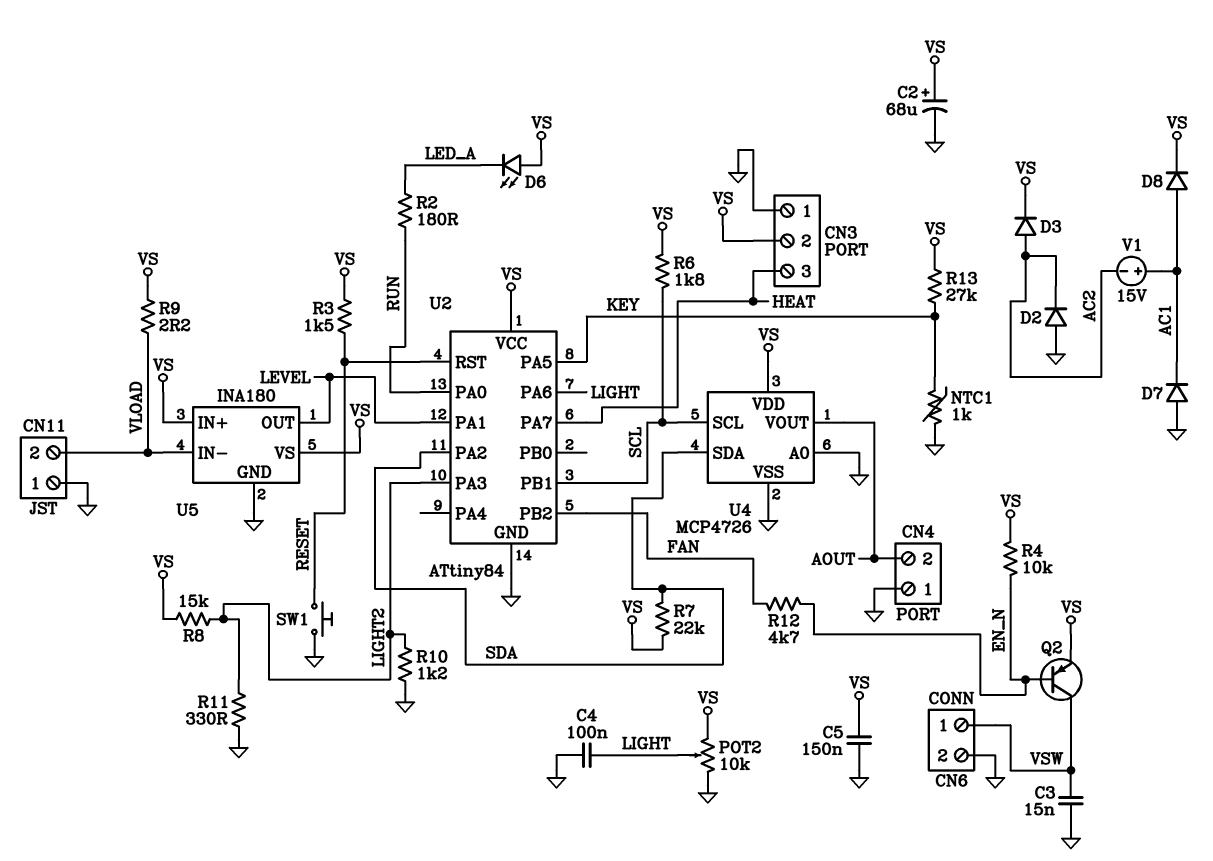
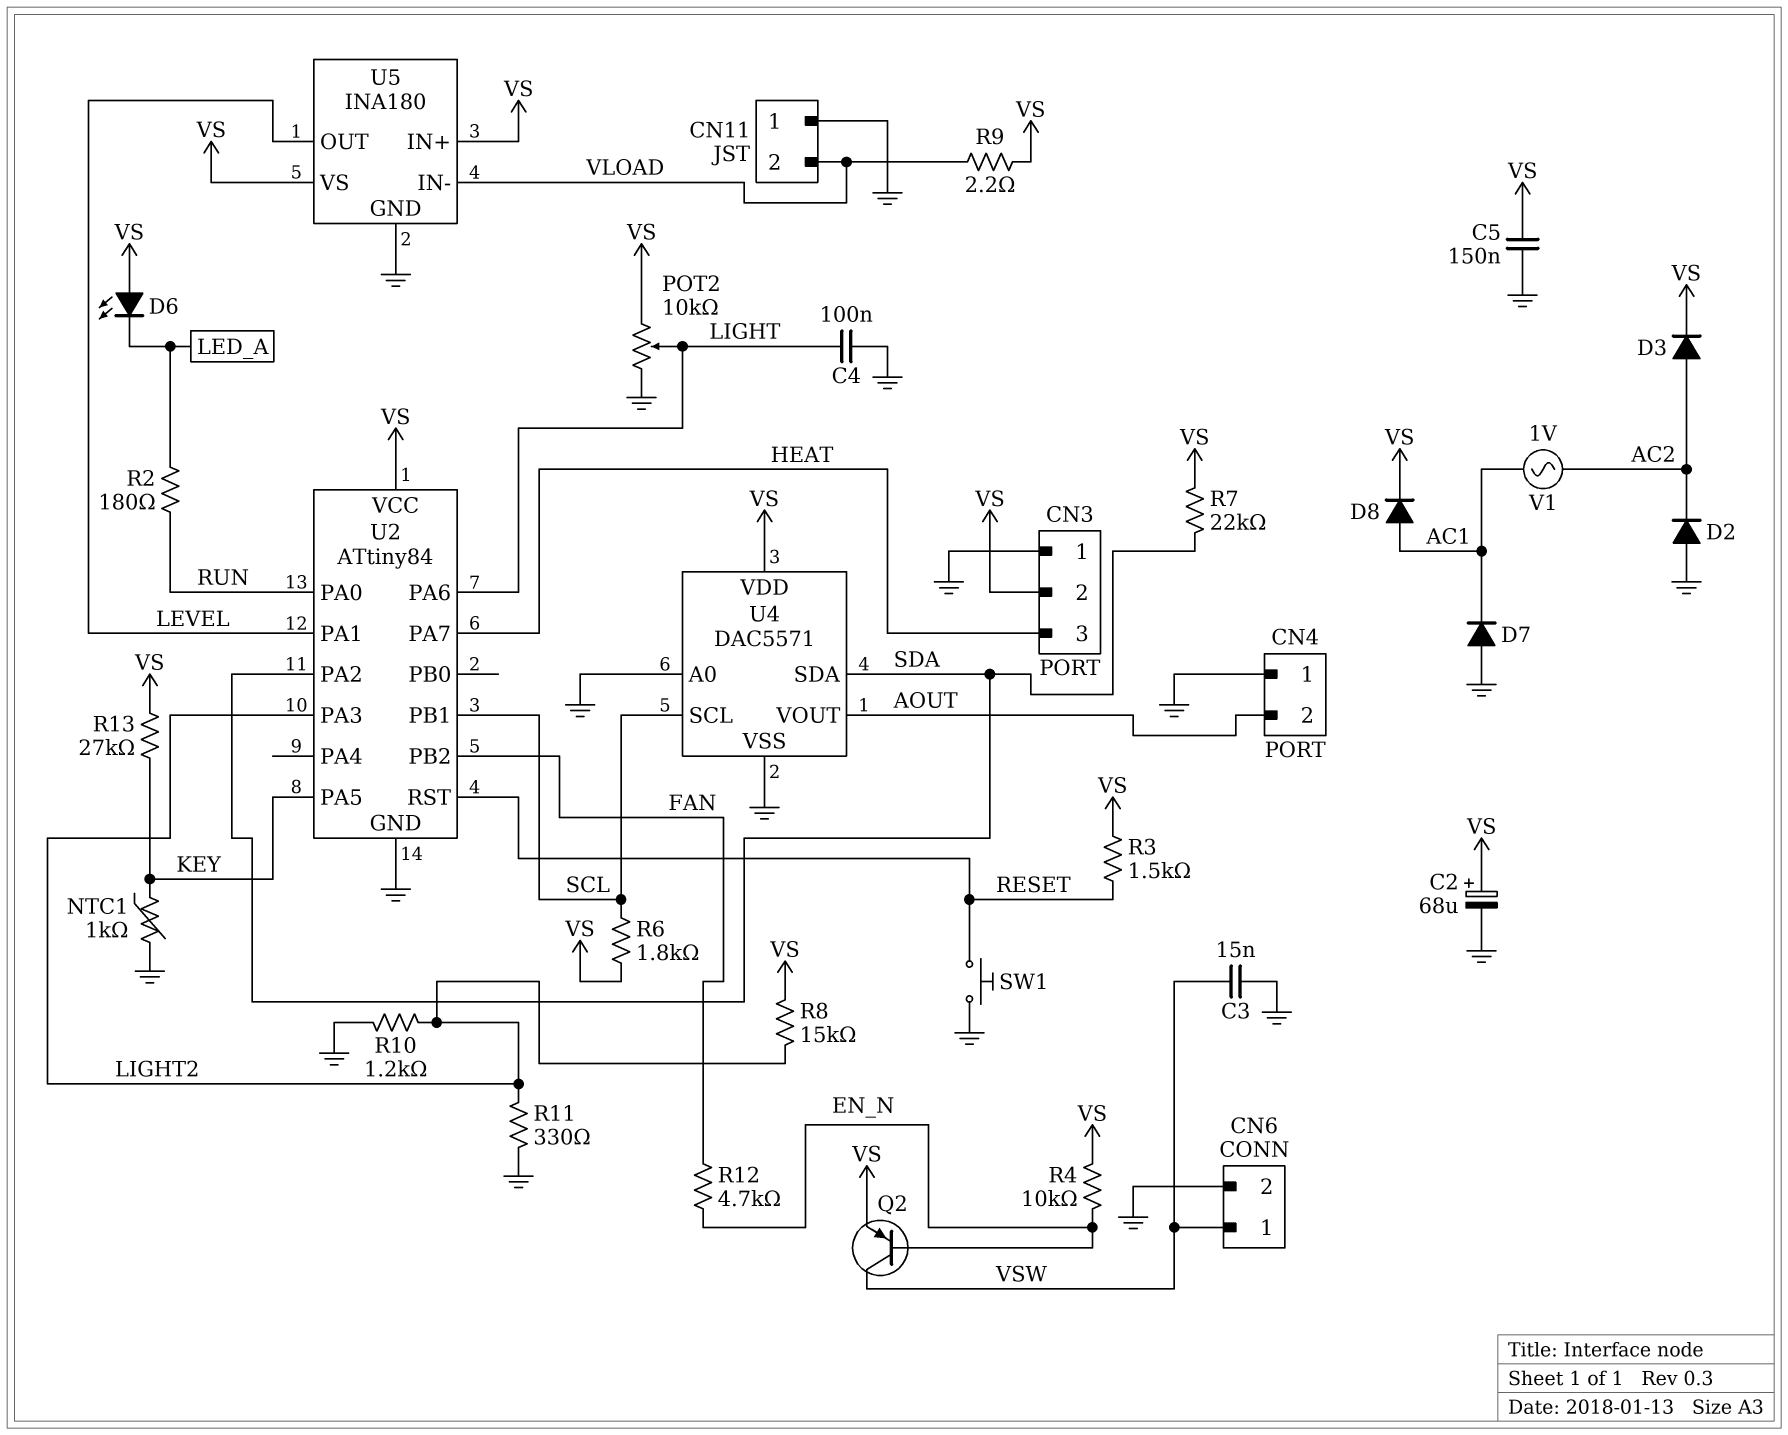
U4: MCP4726 -> DAC5571
V1: 15V (plus AC1, minus AC2) -> AC 1V (AC1, AC2)

